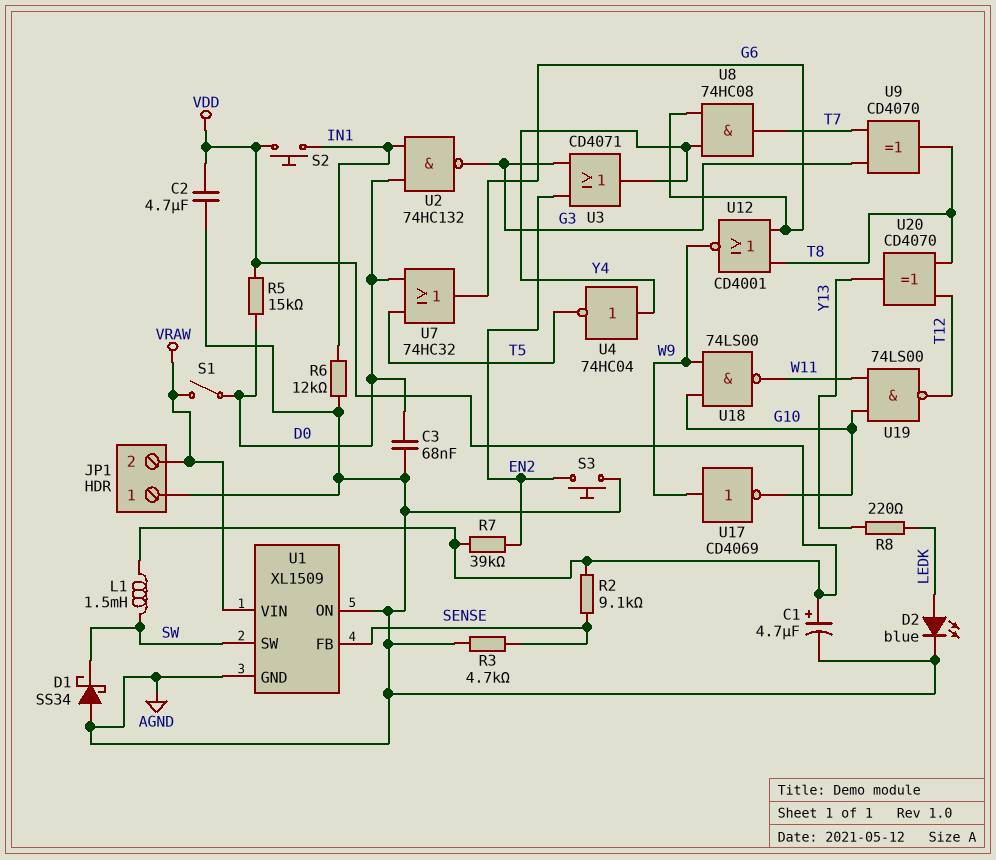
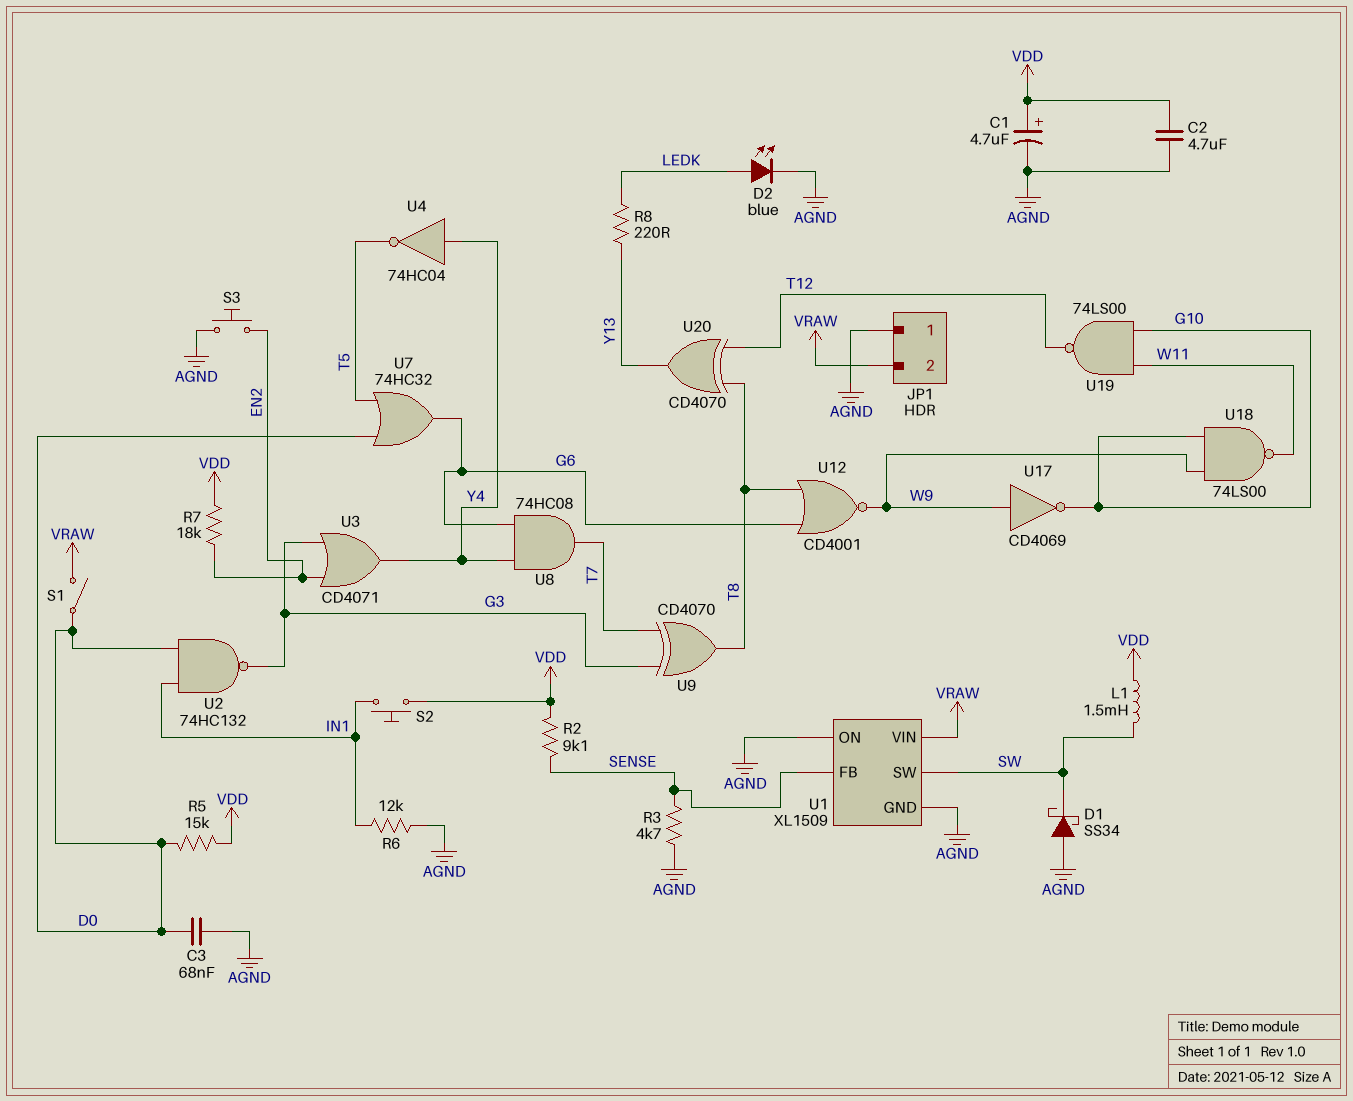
R7: 39k (EN2, VDD) -> 18k (EN2, VDD)

